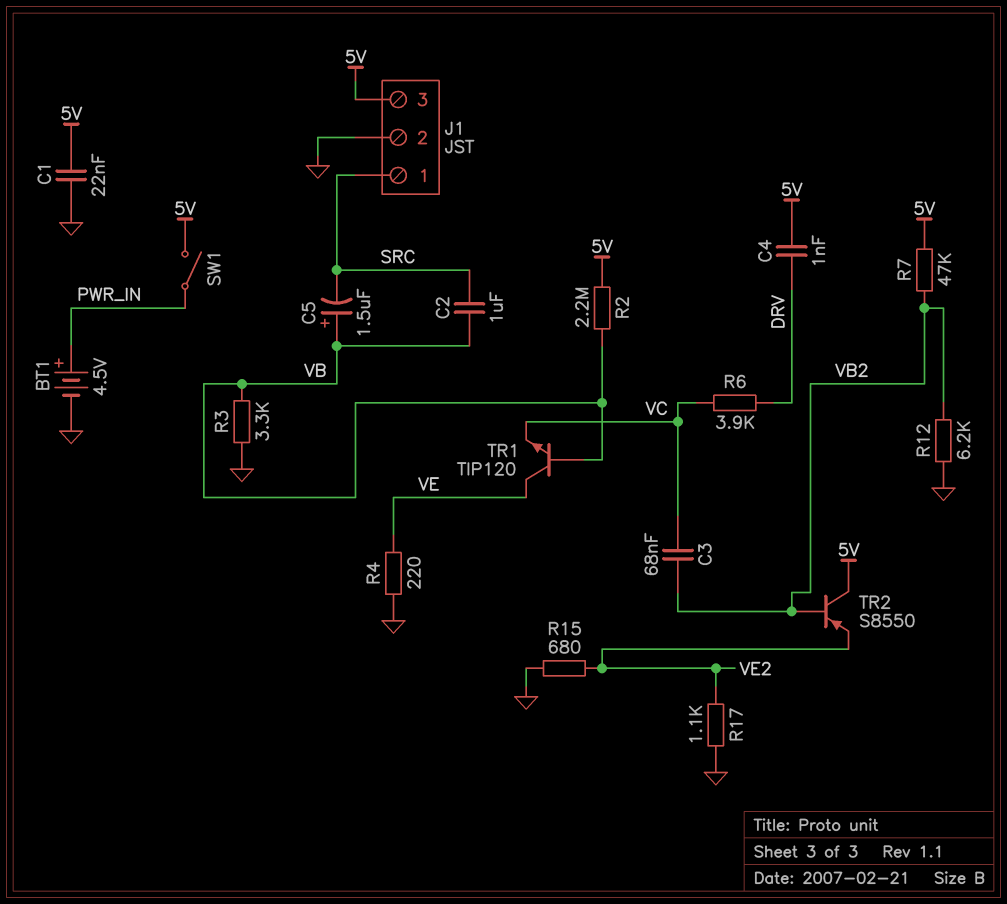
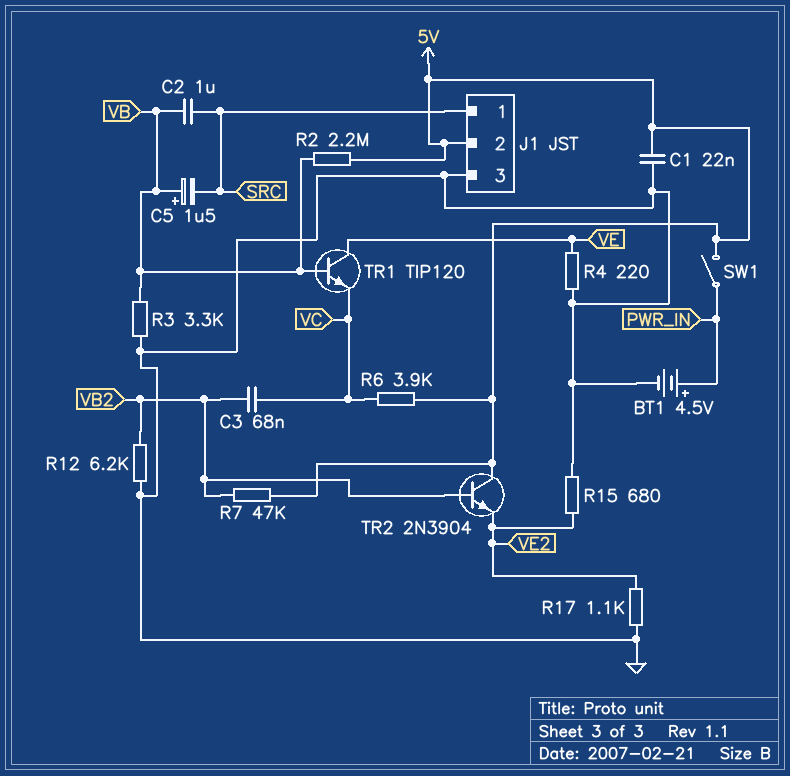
C4: 1nF (5V, DRV) -> none
J1 pin 2: GND -> 5V
J1 pin 3: 5V -> GND
R6: 3.9k (DRV, VC) -> 3.9k (5V, VC)
TR2: PNP S8550 (B VB2, C 5V, E VE2) -> NPN 2N3904 (B VB2, C 5V, E VE2)

